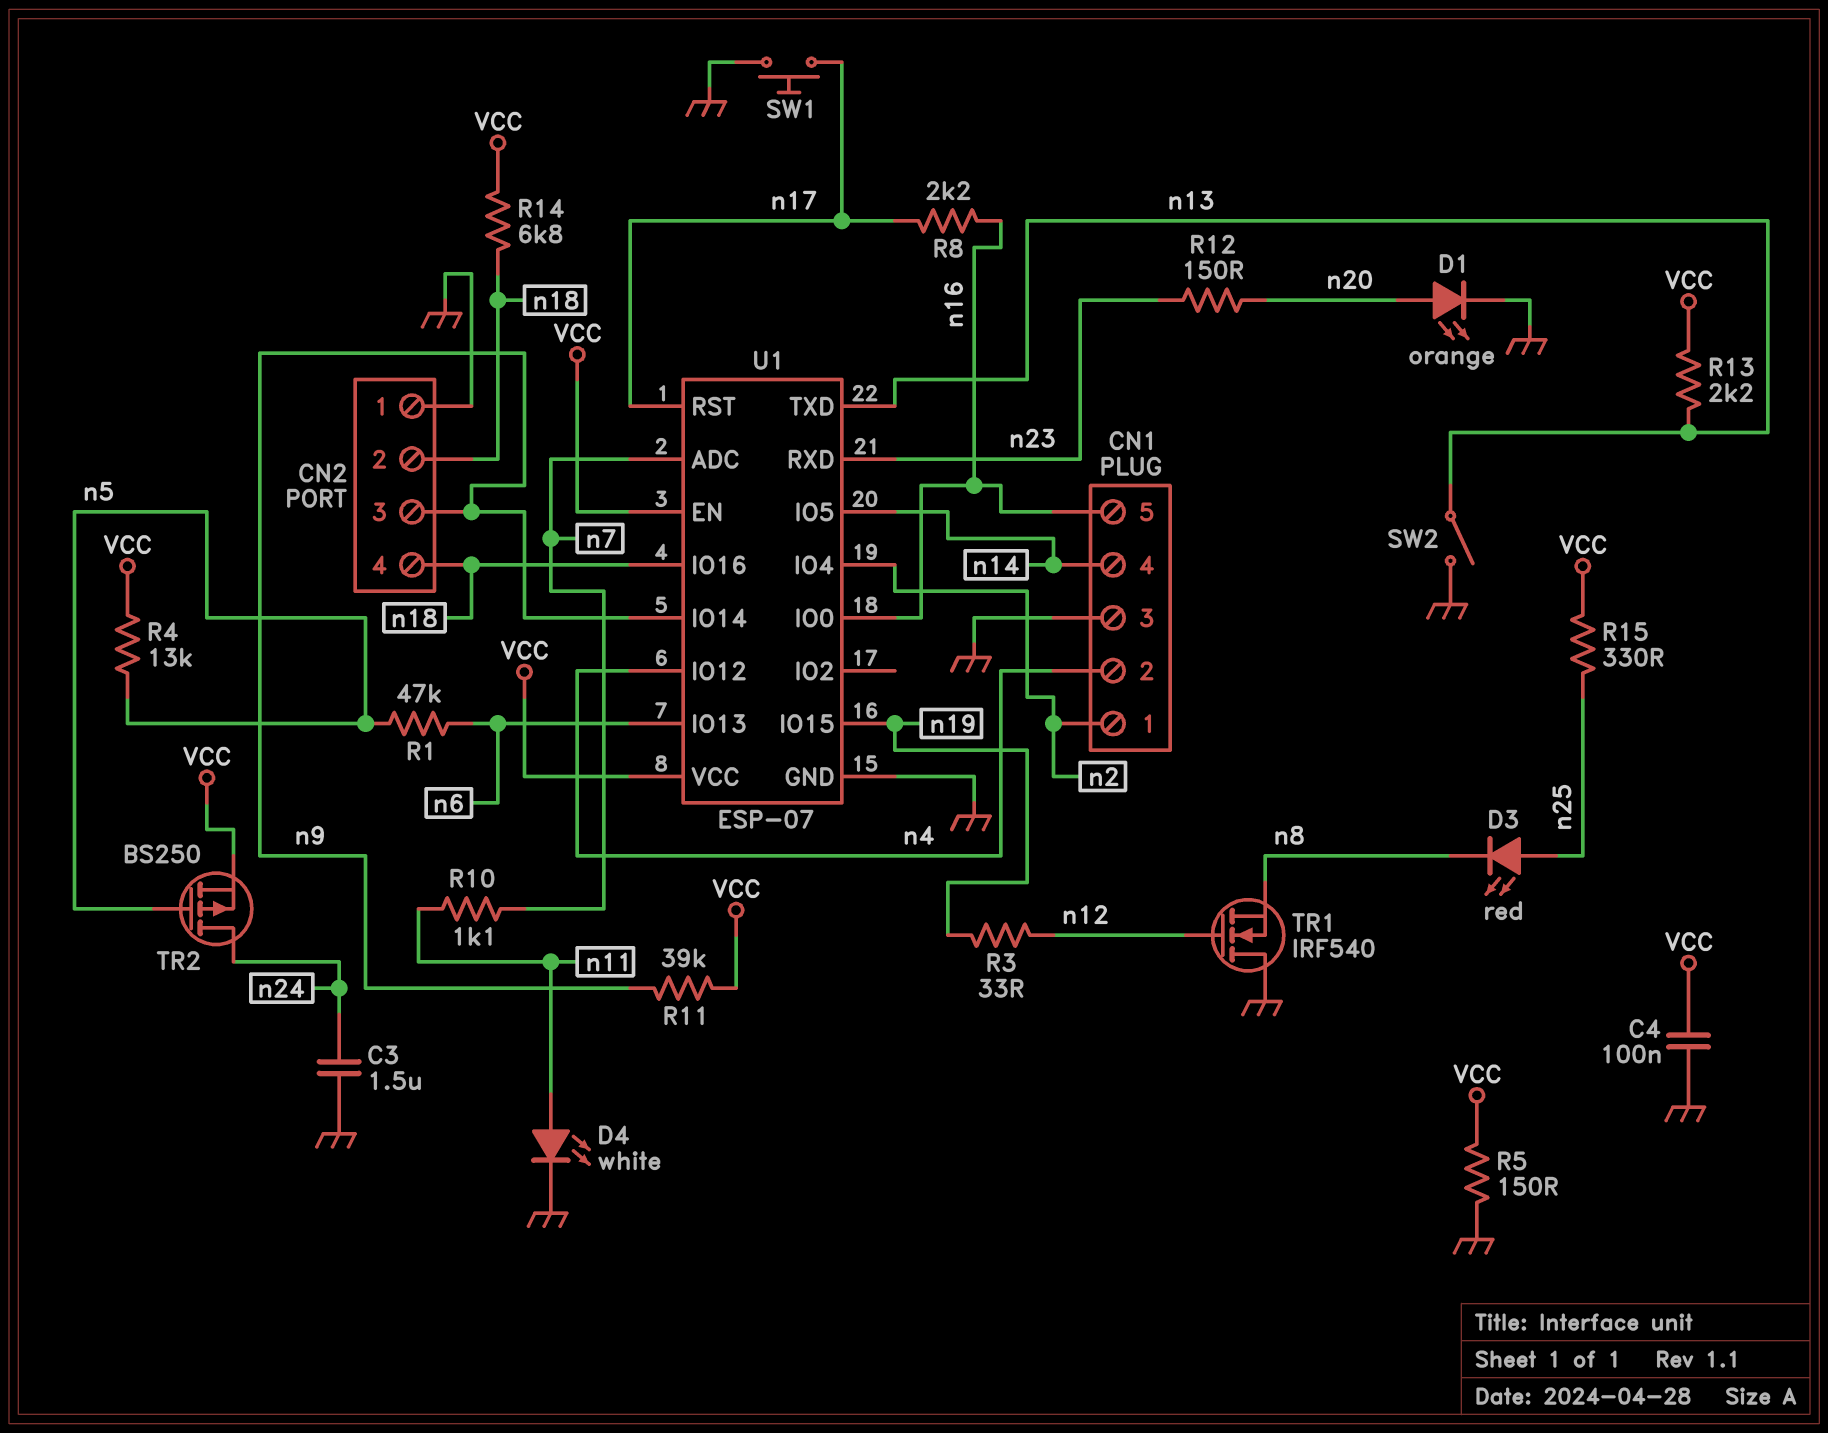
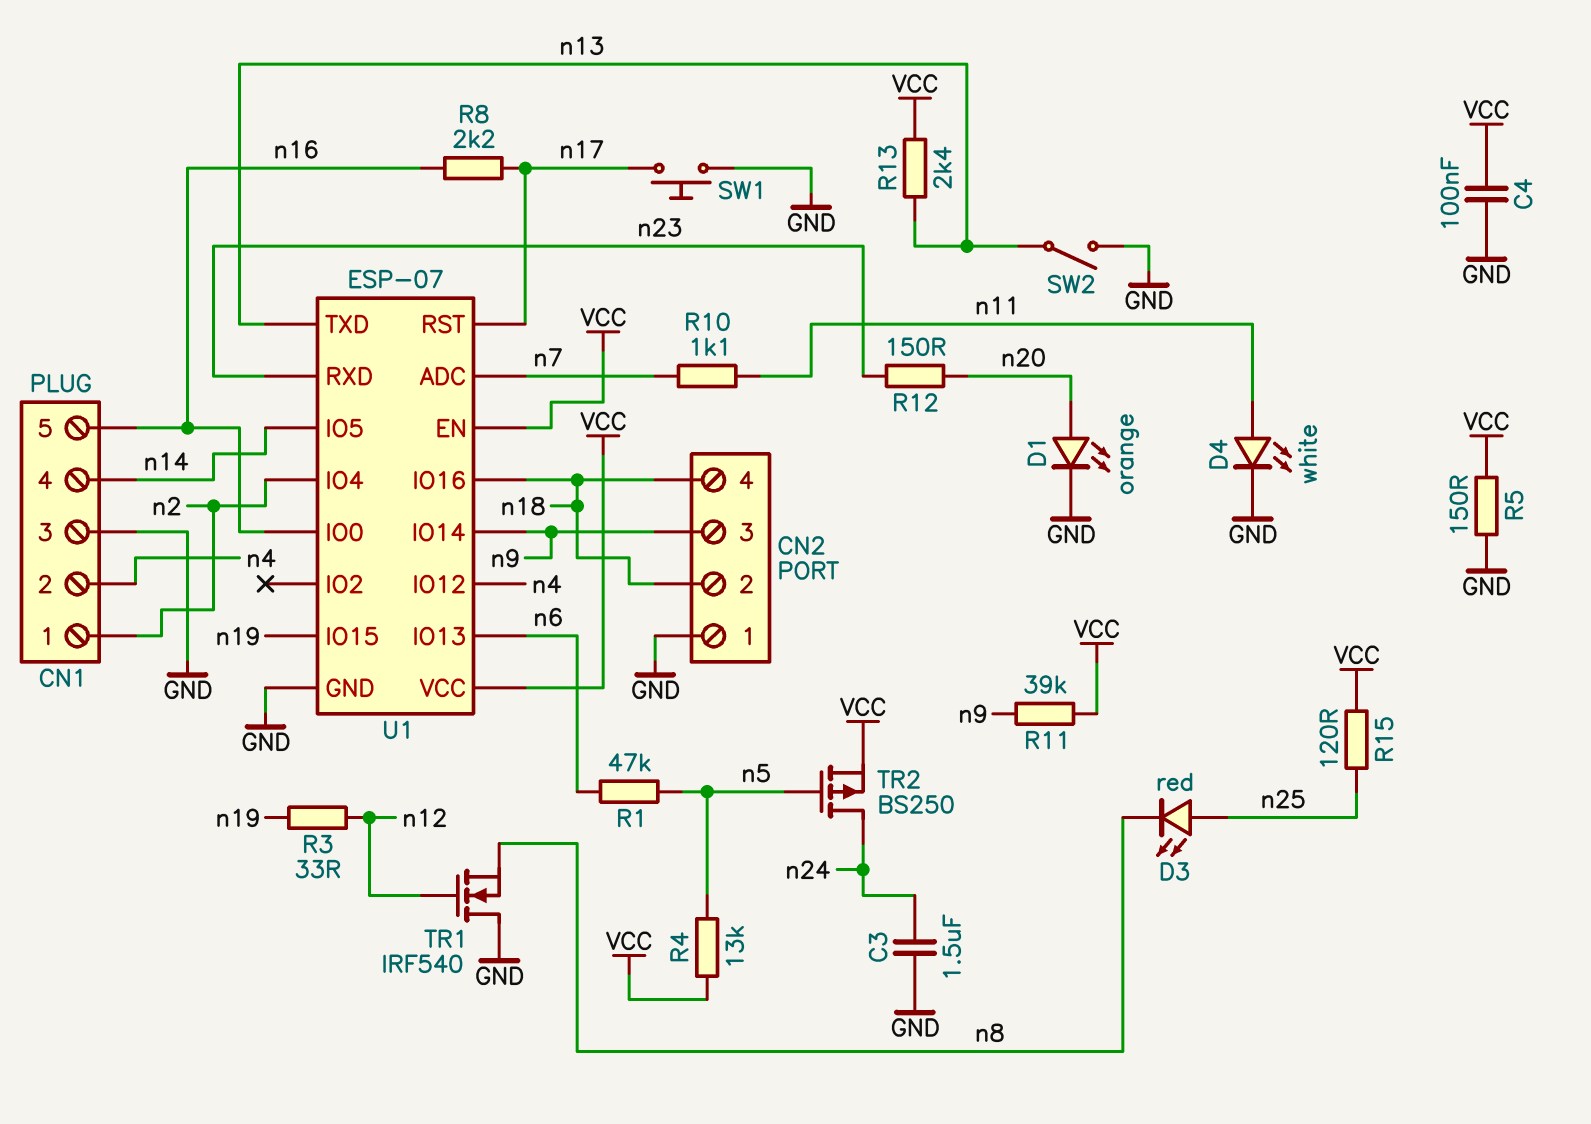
R13: 2.2k (VCC, n13) -> 2.4k (VCC, n13)
R14: 6.8k (VCC, n18) -> none
R15: 330 (VCC, n25) -> 120 (VCC, n25)

